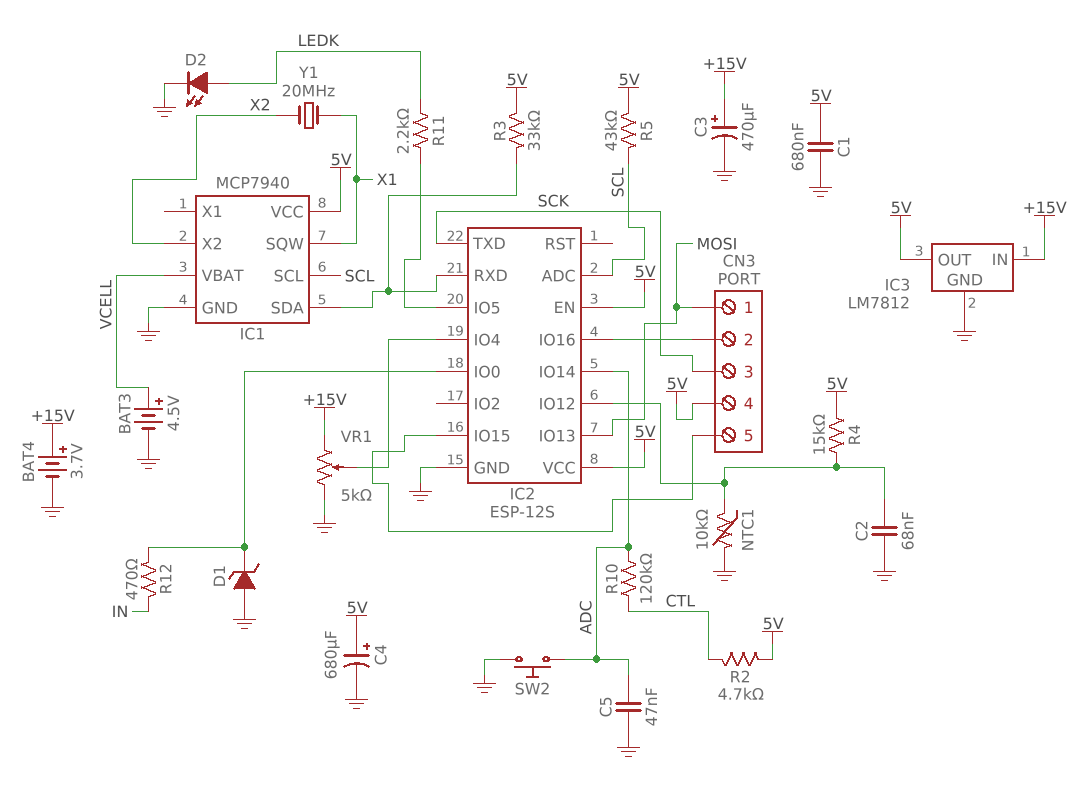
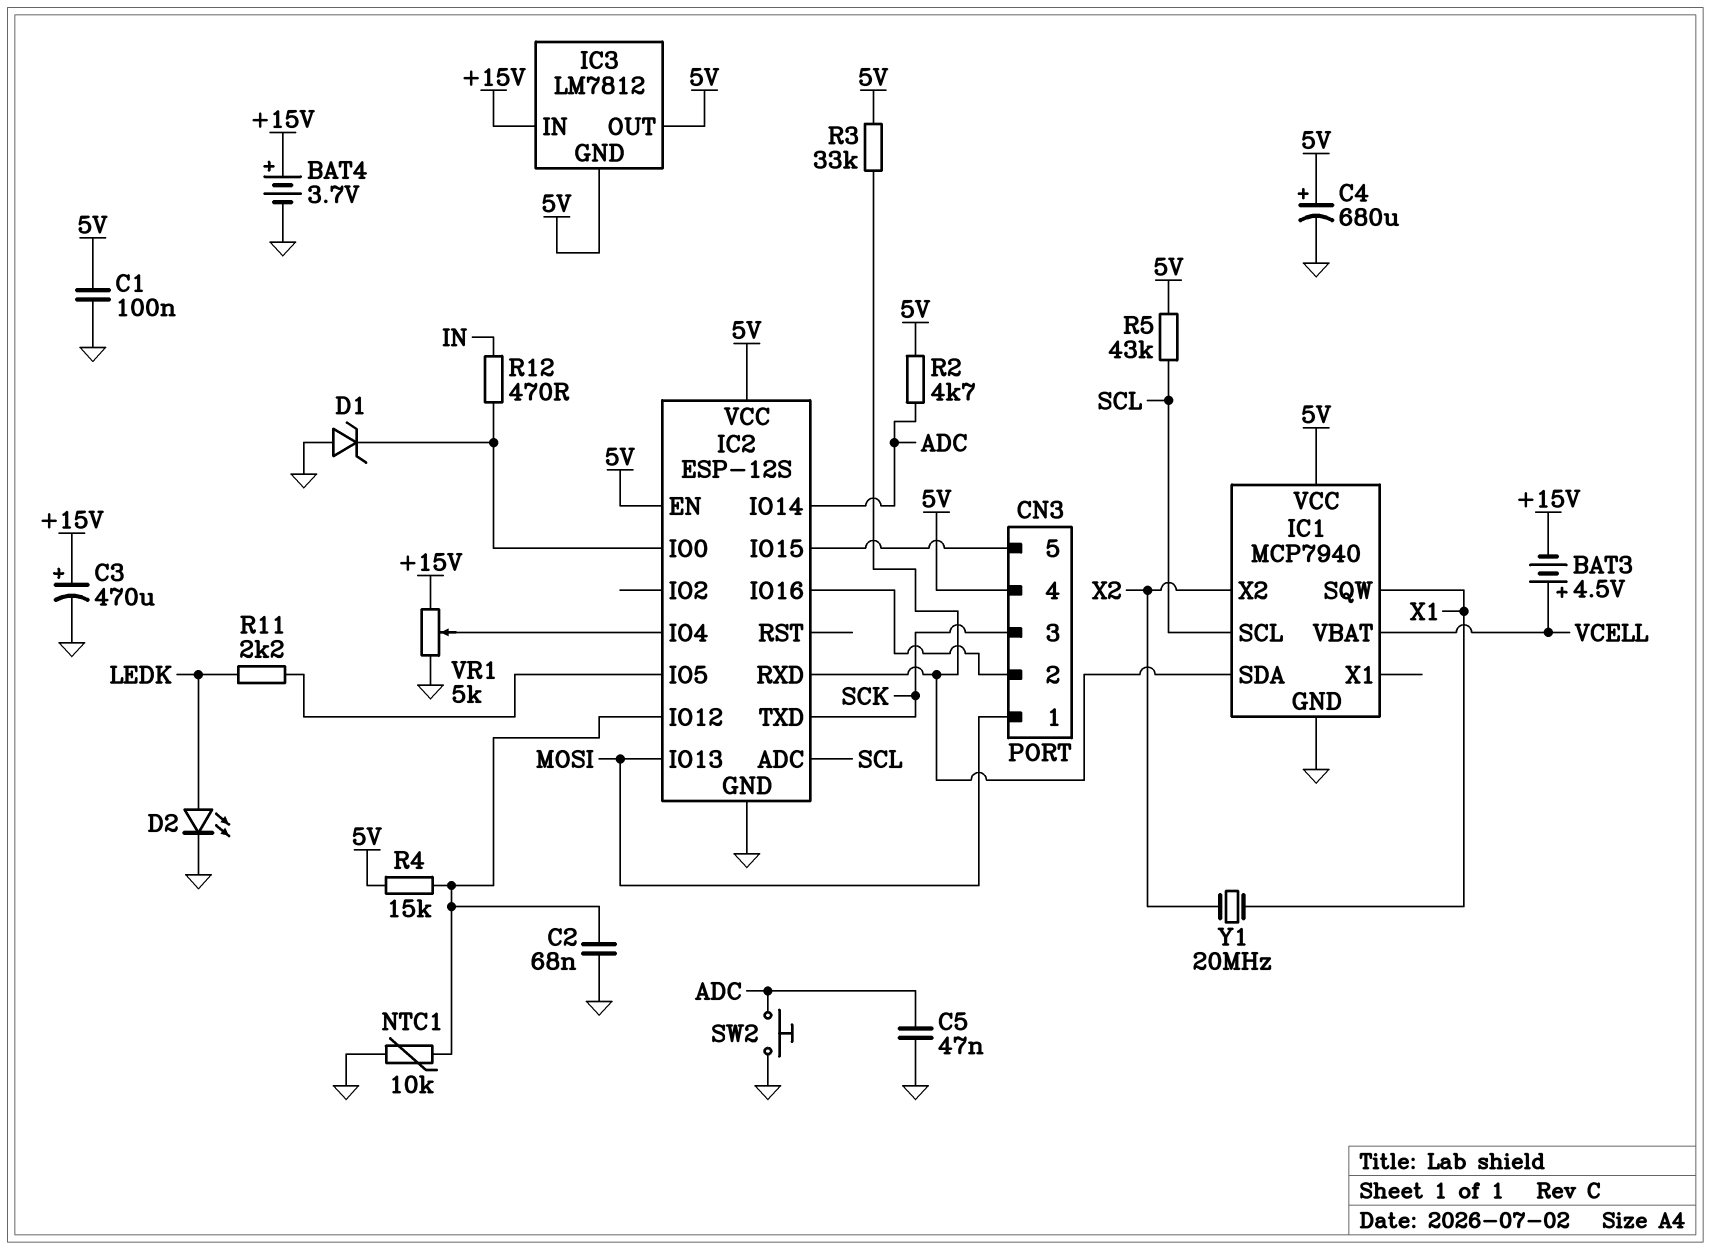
BAT3: 4.5V (plus VCELL, minus GND) -> 4.5V (plus VCELL, minus +15V)
C1: 680nF (5V, GND) -> 100nF (5V, GND)
IC3 pin GND: GND -> 5V
R2: 4.7k (5V, CTL) -> 4.7k (5V, ADC)
R10: 120k (ADC, CTL) -> none

